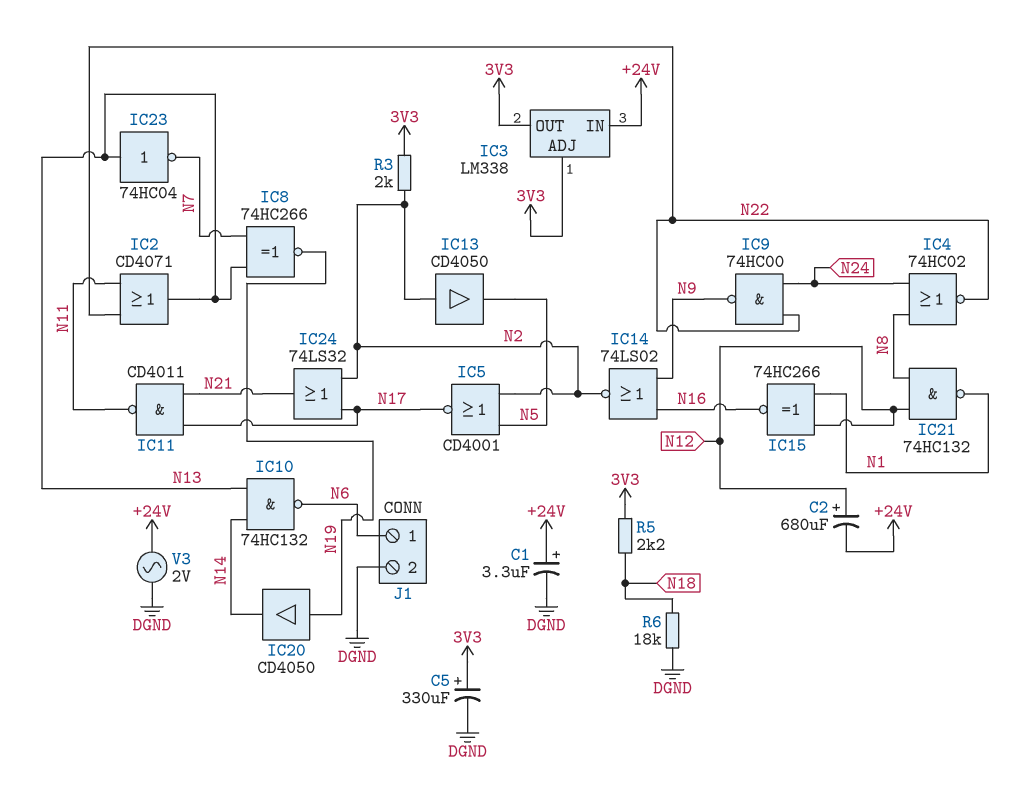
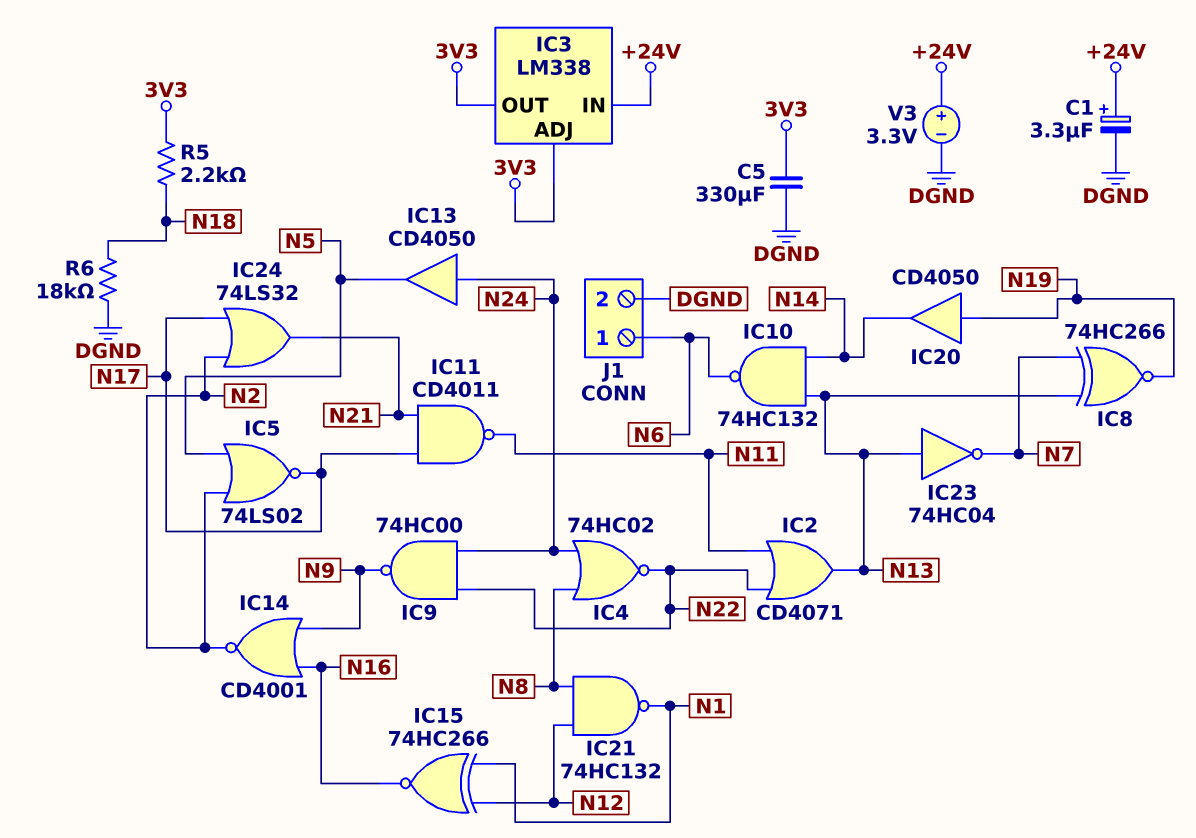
C2: 680uF (plus N12, minus +24V) -> none
C5: 330uF (plus 3V3, minus DGND) -> 330uF (3V3, DGND)
IC5: NOR CD4001 (in N2, in N5, out N17) -> NOR 74LS02 (in N2, in N5, out N17)
IC13: buffer CD4050 (in N2, out N5) -> buffer CD4050 (in N24, out N5)
IC14: NOR 74LS02 (in N9, in N16, out N2) -> NOR CD4001 (in N9, in N16, out N2)
R3: 2k (3V3, N2) -> none
V3: AC 2V (+24V, DGND) -> 3.3V (plus +24V, minus DGND)

